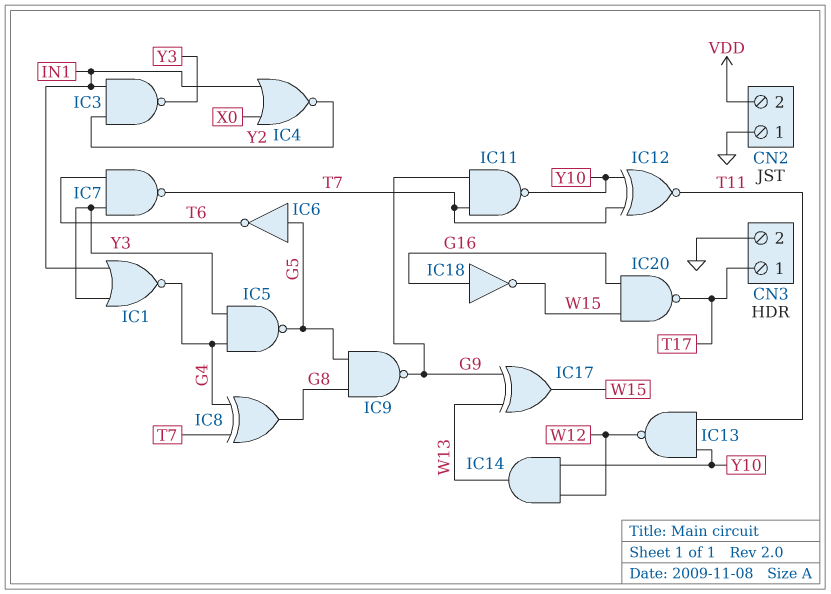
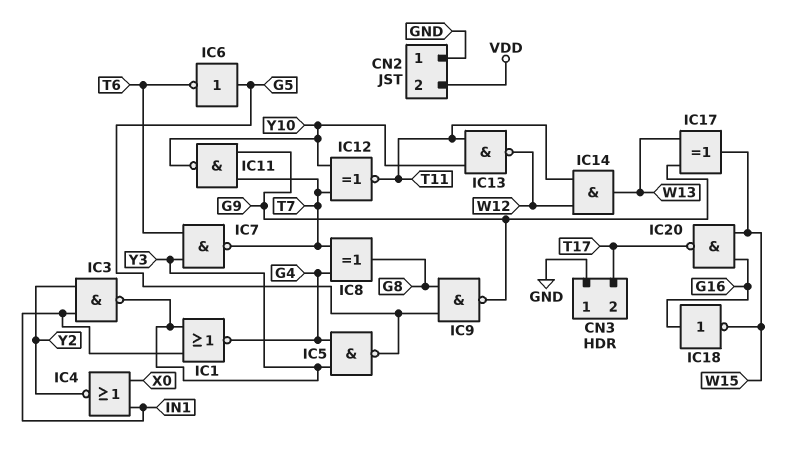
CN3 pin 1: T17 -> GND
CN3 pin 2: GND -> T17
IC14: AND (in W12, in Y10, out W13) -> AND (in T11, in W12, out W13)

